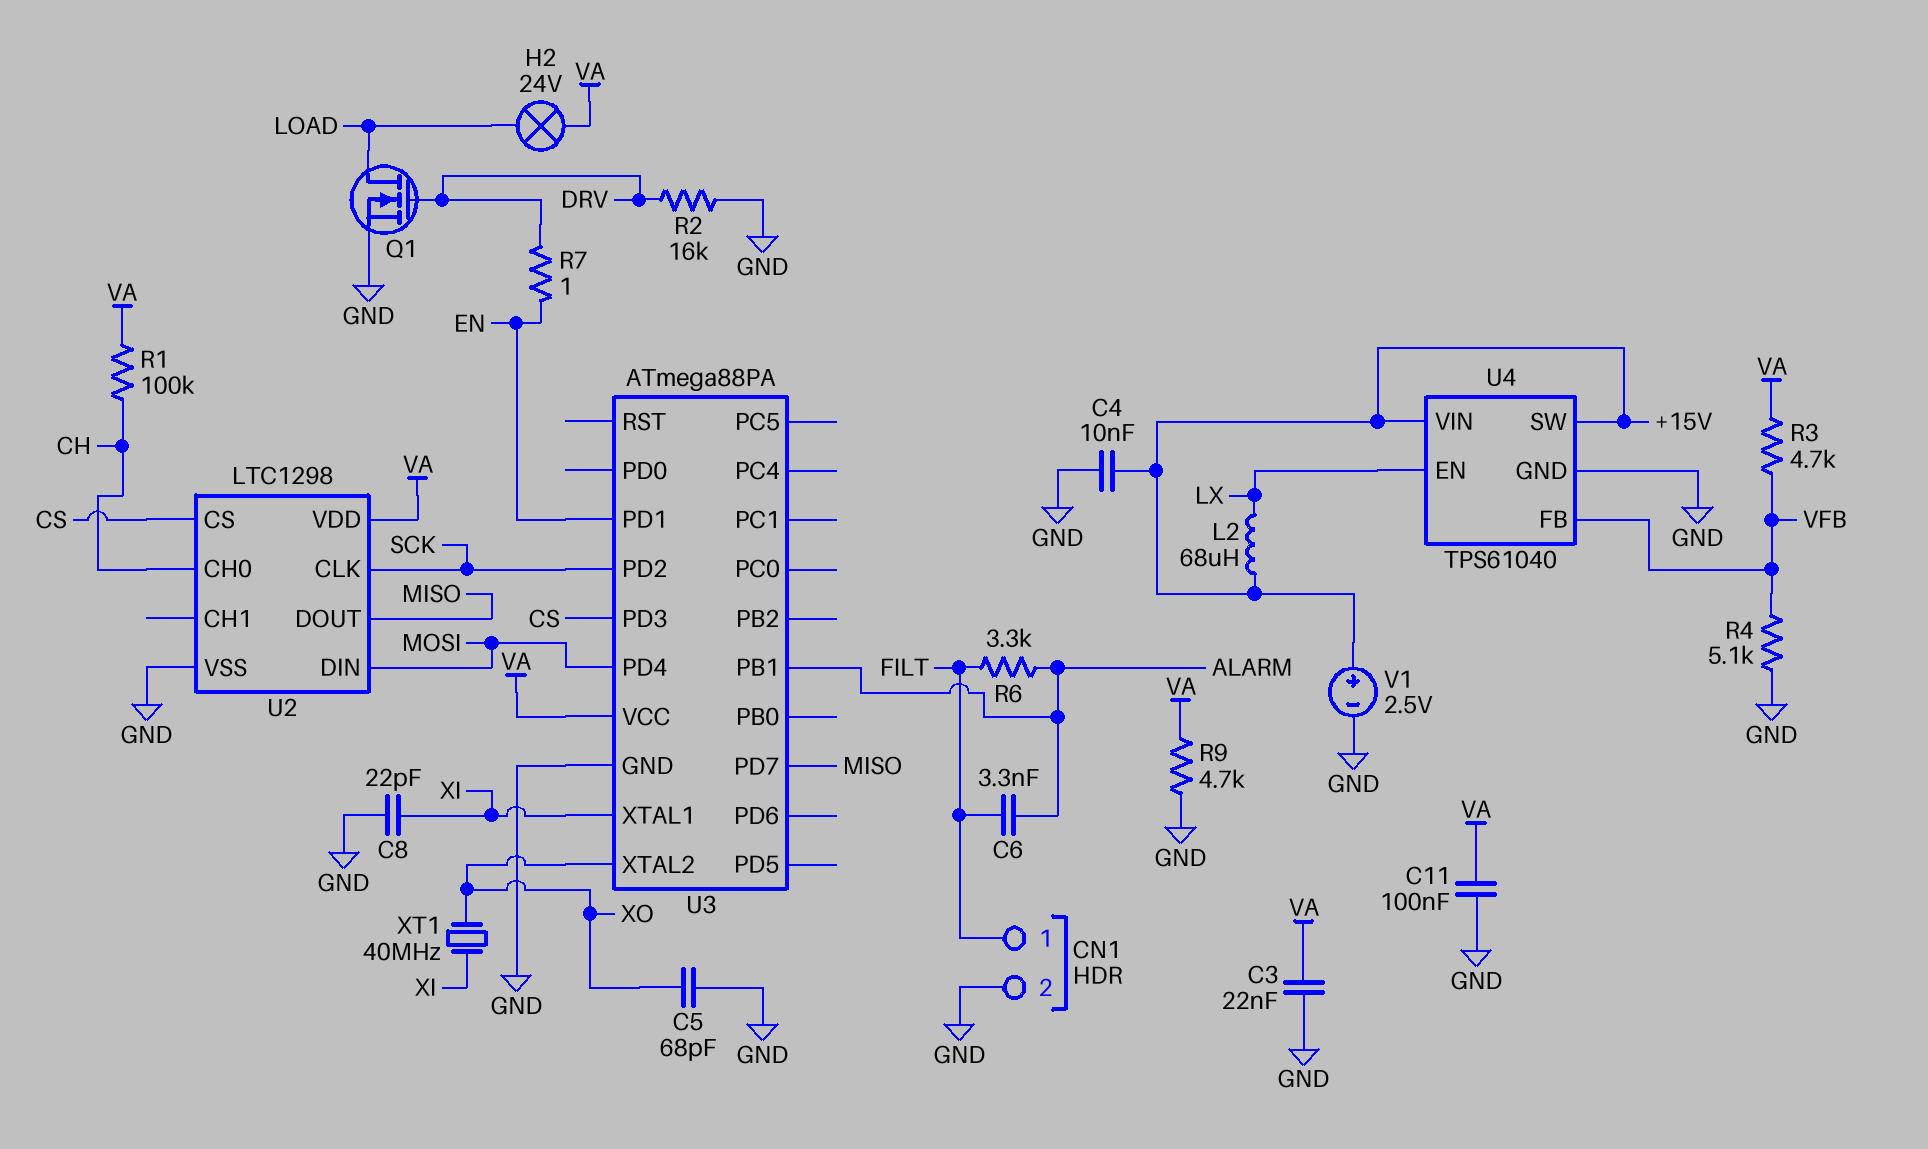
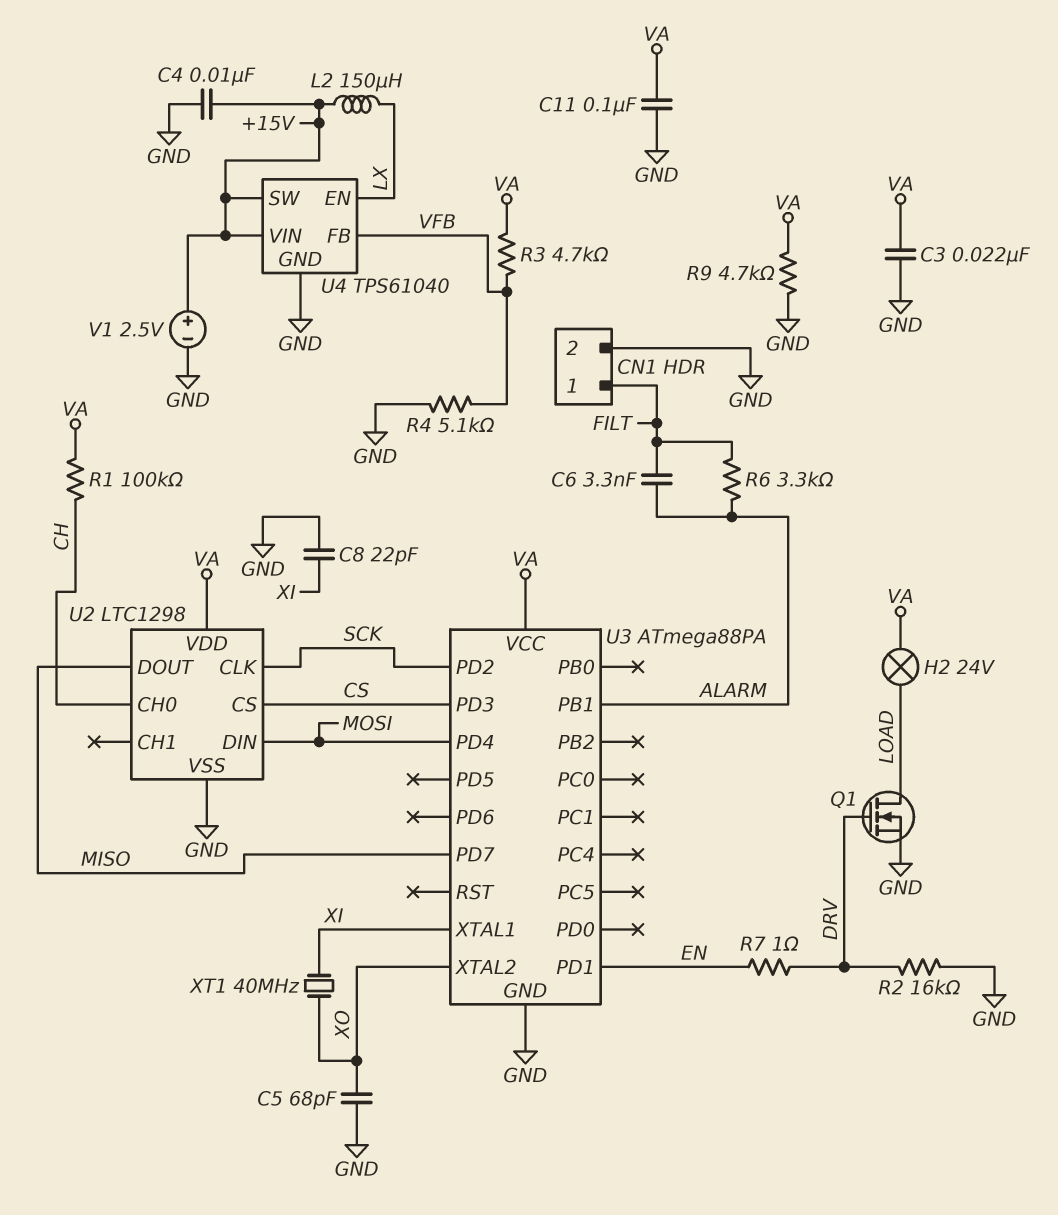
L2: 68uH (+15V, LX) -> 150uH (+15V, LX)

